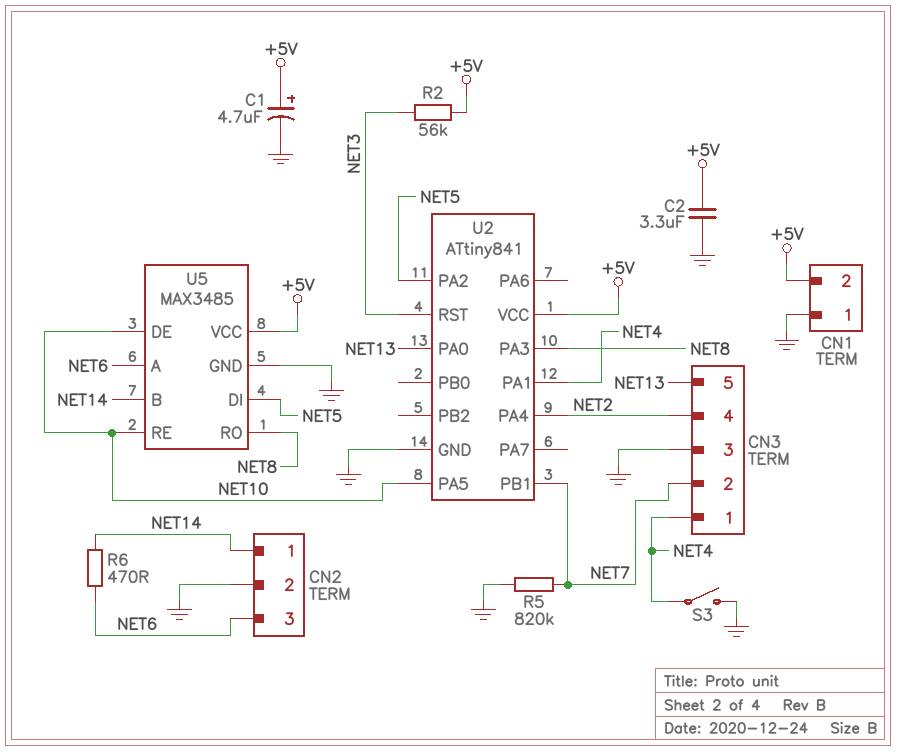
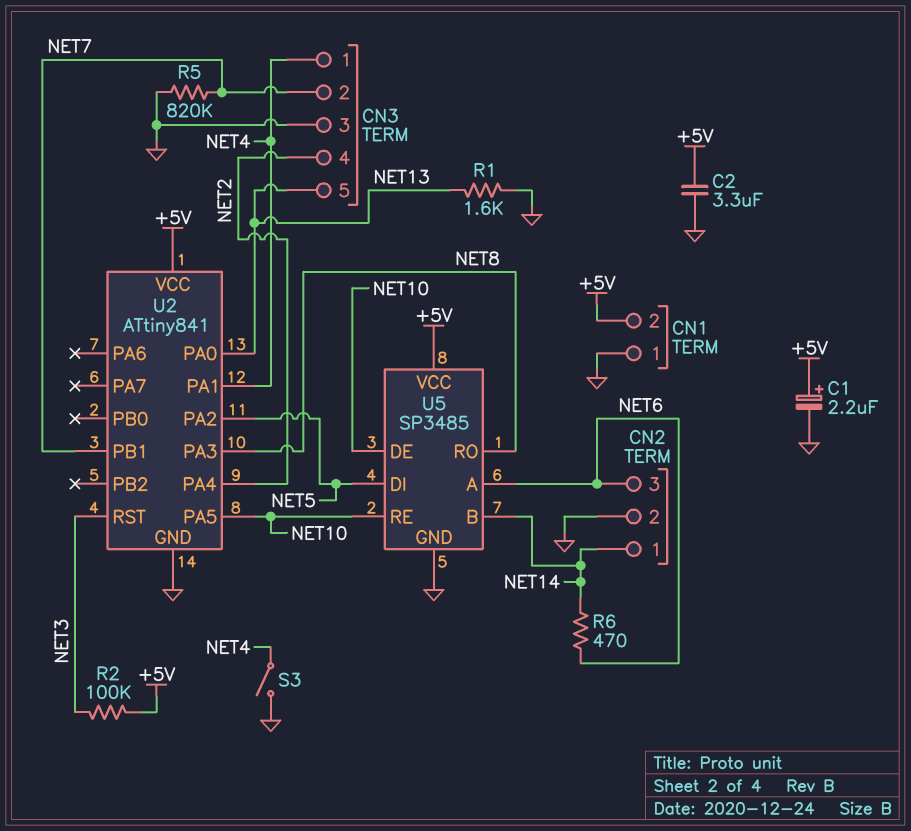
C1: 4.7uF (plus +5V, minus GND) -> 2.2uF (plus +5V, minus GND)
R1: none -> 1.6k (GND, NET13)
R2: 56k (+5V, NET3) -> 100k (+5V, NET3)
U5: MAX3485 -> SP3485

